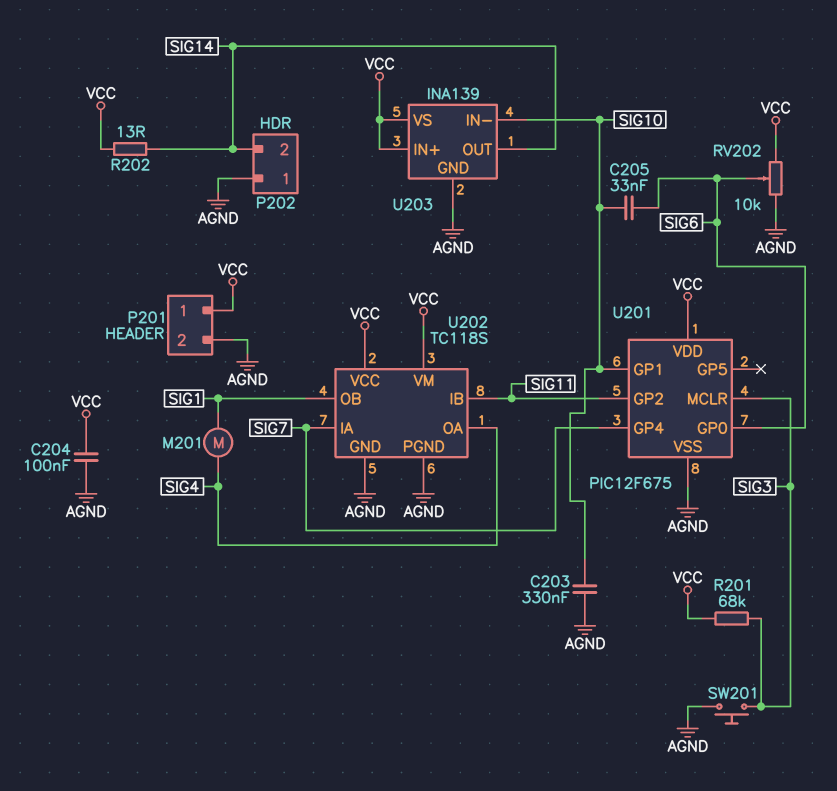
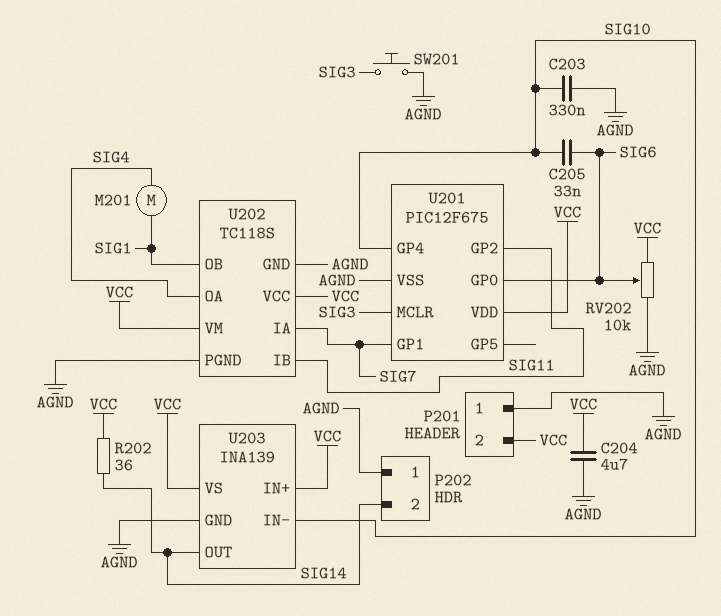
C204: 100nF (AGND, VCC) -> 4.7uF (AGND, VCC)
P201 pin 1: VCC -> AGND
P201 pin 2: AGND -> VCC
R201: 68k (SIG3, VCC) -> none
R202: 13 (SIG14, VCC) -> 36 (SIG14, VCC)
U201 pin GP1: SIG10 -> SIG7
U201 pin GP4: SIG7 -> SIG10

